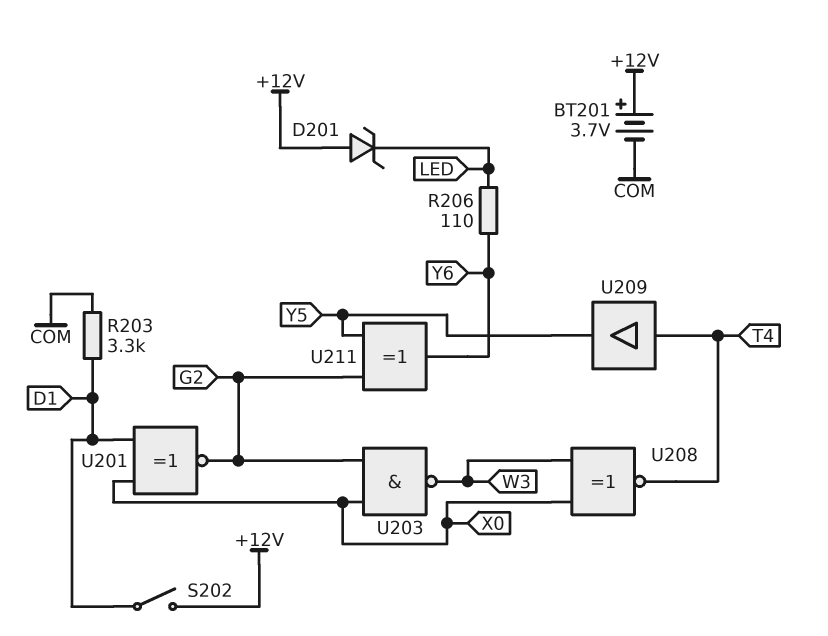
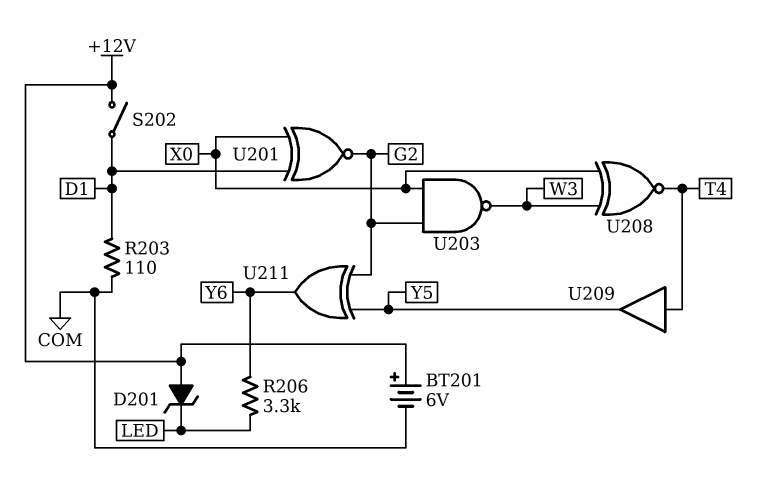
BT201: 3.7V (plus +12V, minus COM) -> 6V (plus +12V, minus COM)
R203: 3.3k (COM, D1) -> 110 (COM, D1)
R206: 110 (LED, Y6) -> 3.3k (LED, Y6)

